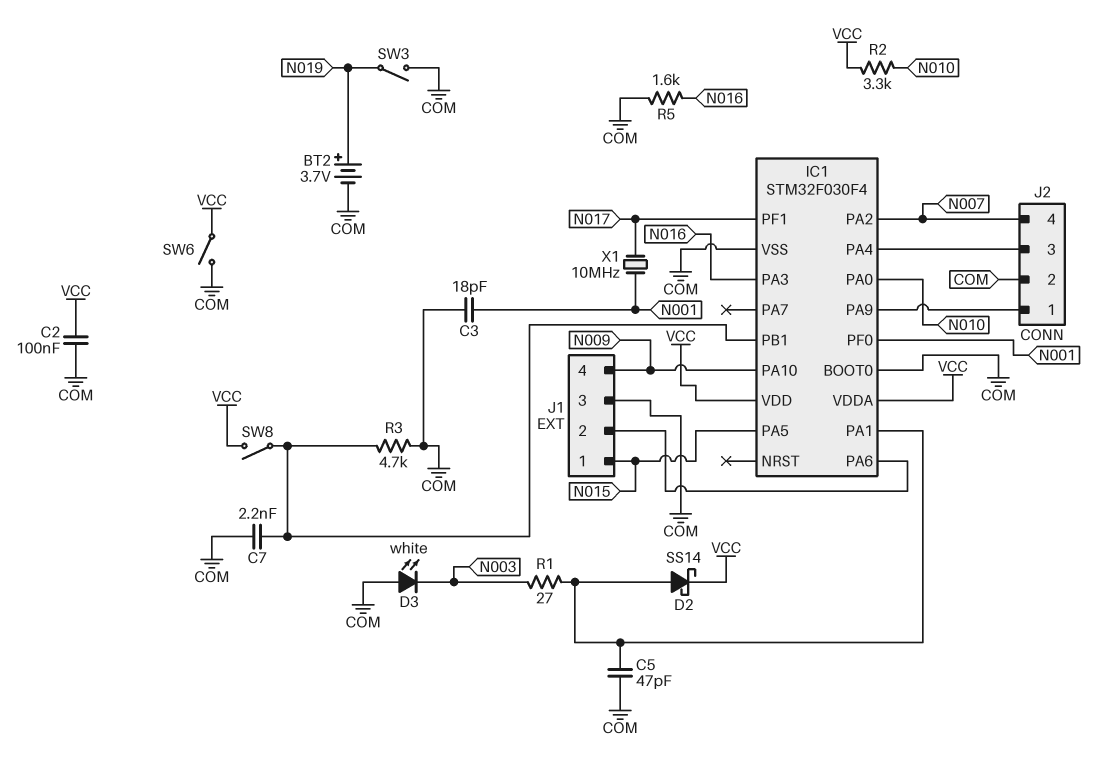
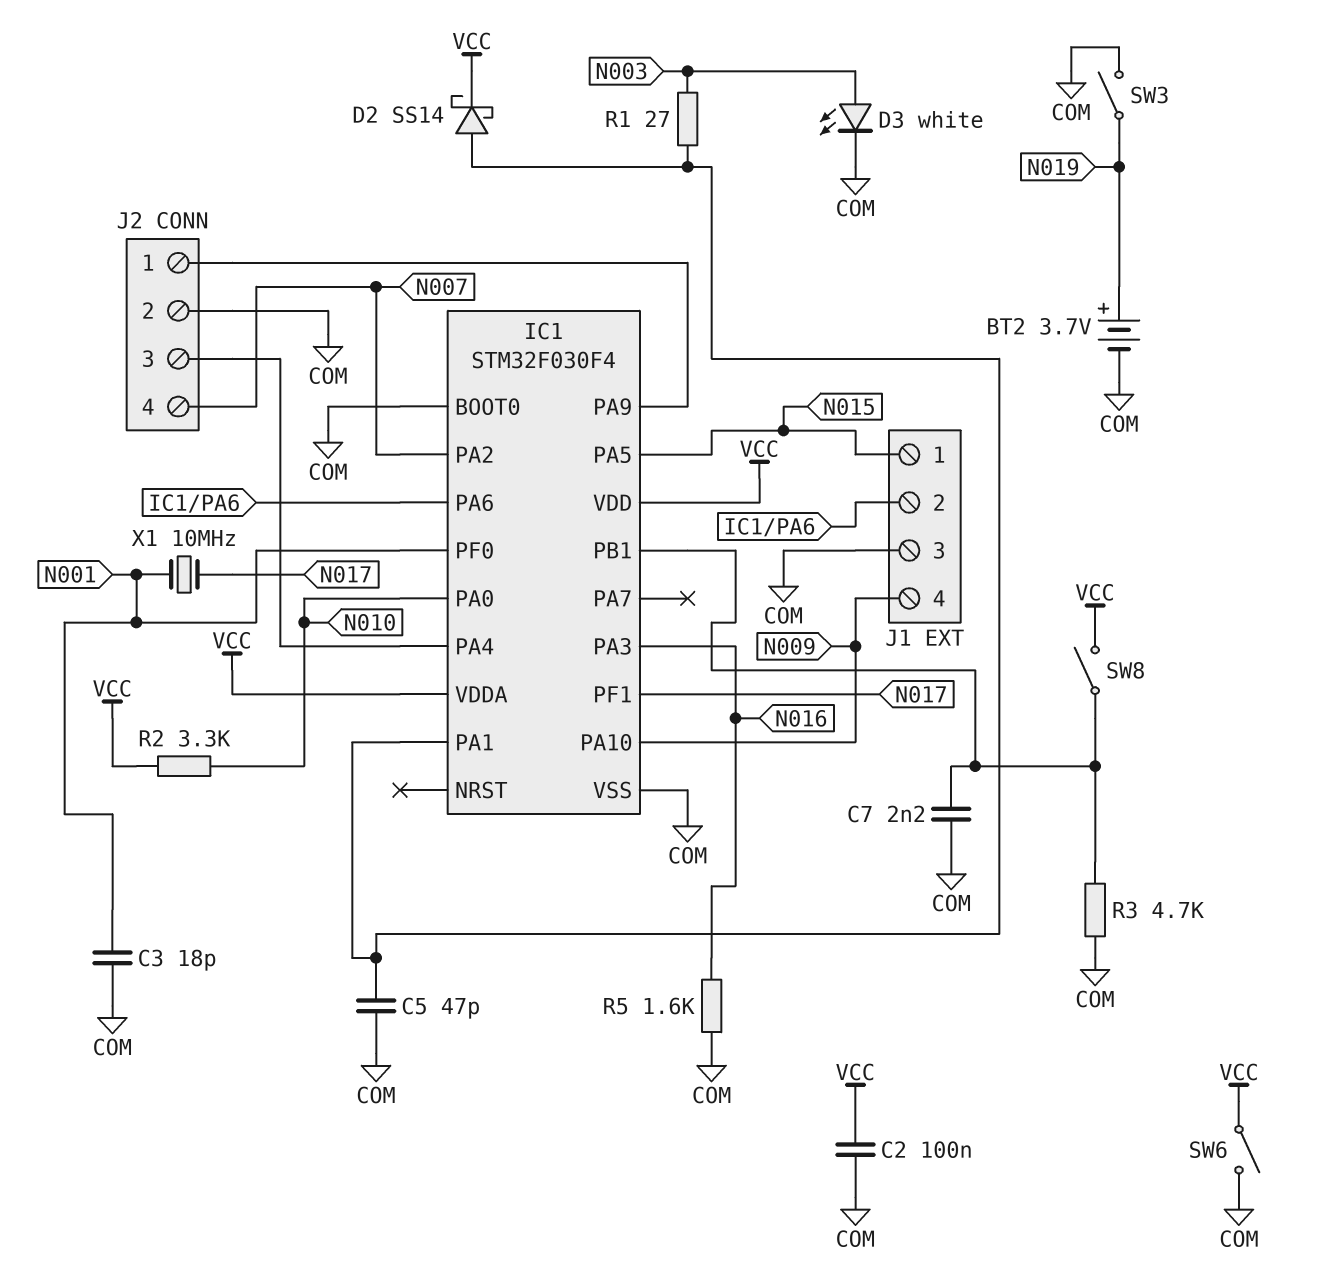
D3: LED white (A COM, K N003) -> LED white (A N003, K COM)

